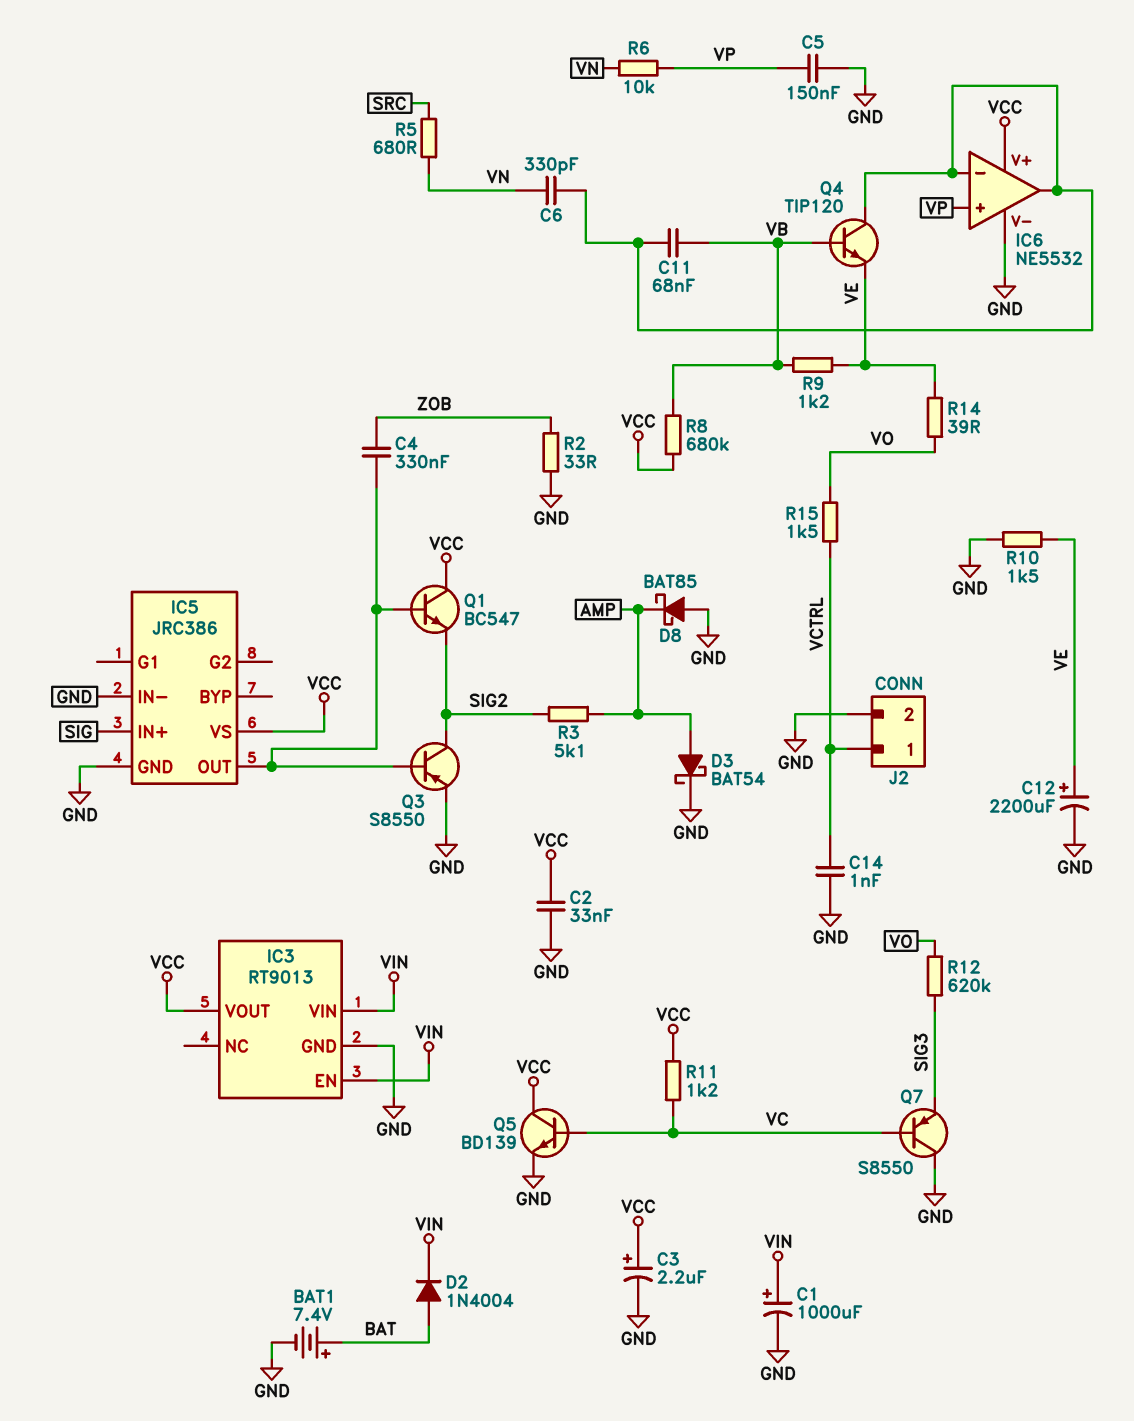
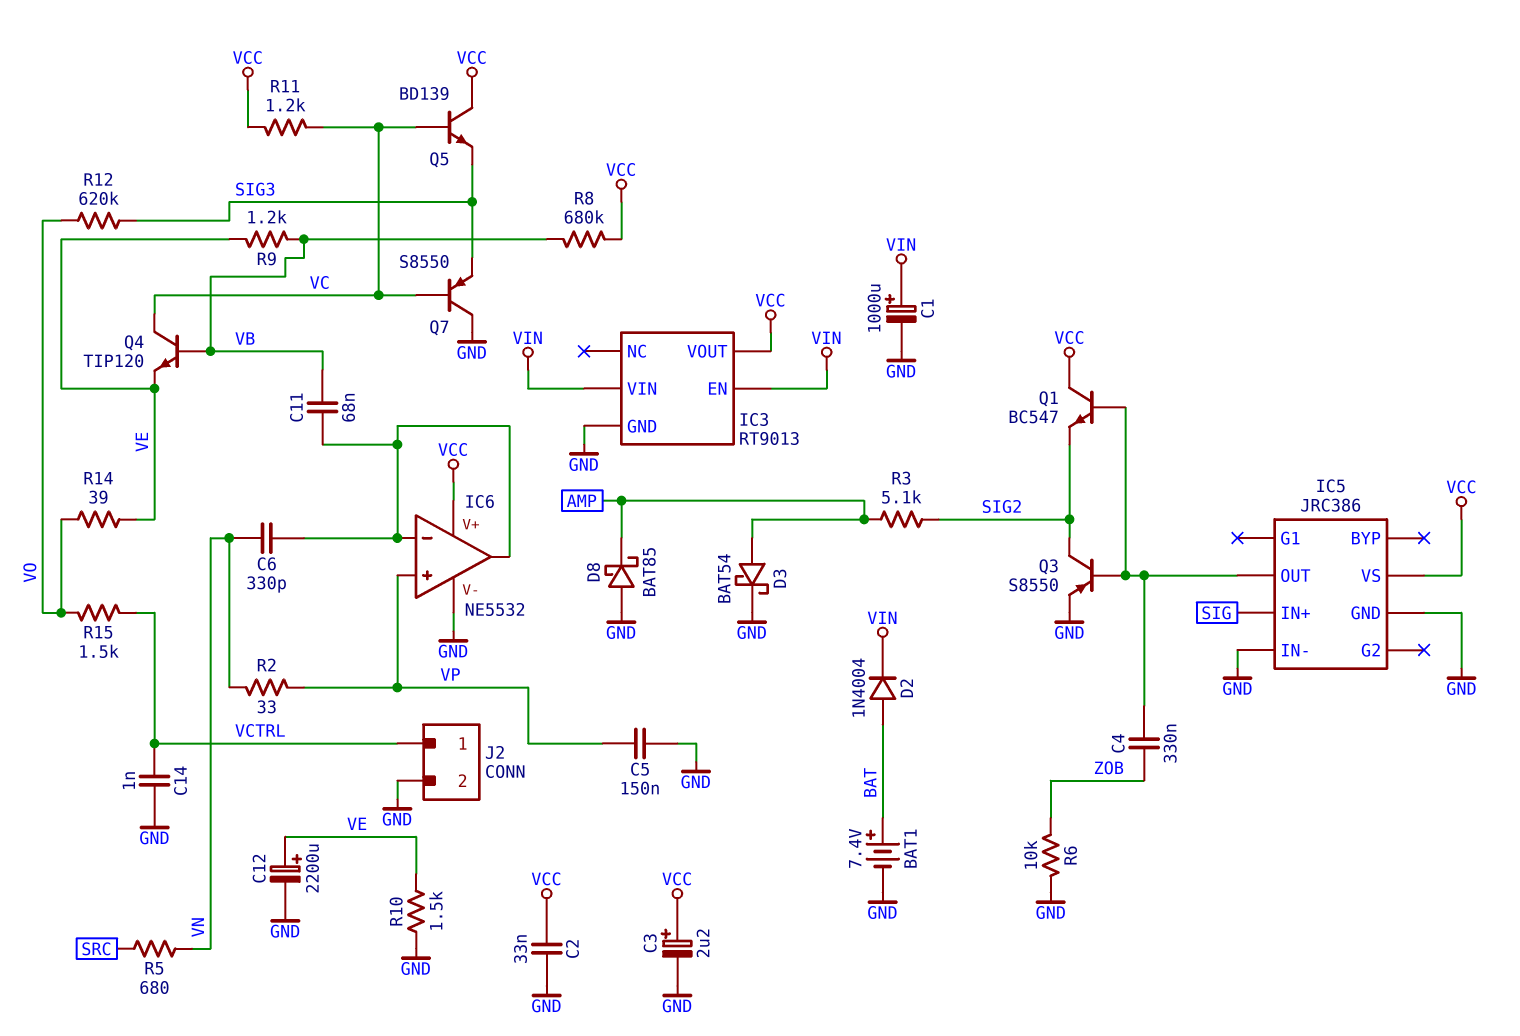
Q4: NPN TIP120 (B VB, C IC6/in-, E VE) -> NPN TIP120 (B VB, C VC, E VE)
Q5: NPN BD139 (B VC, C VCC, E GND) -> NPN BD139 (B VC, C VCC, E SIG3)
R2: 33 (GND, ZOB) -> 33 (VN, VP)
R6: 10k (VN, VP) -> 10k (GND, ZOB)

